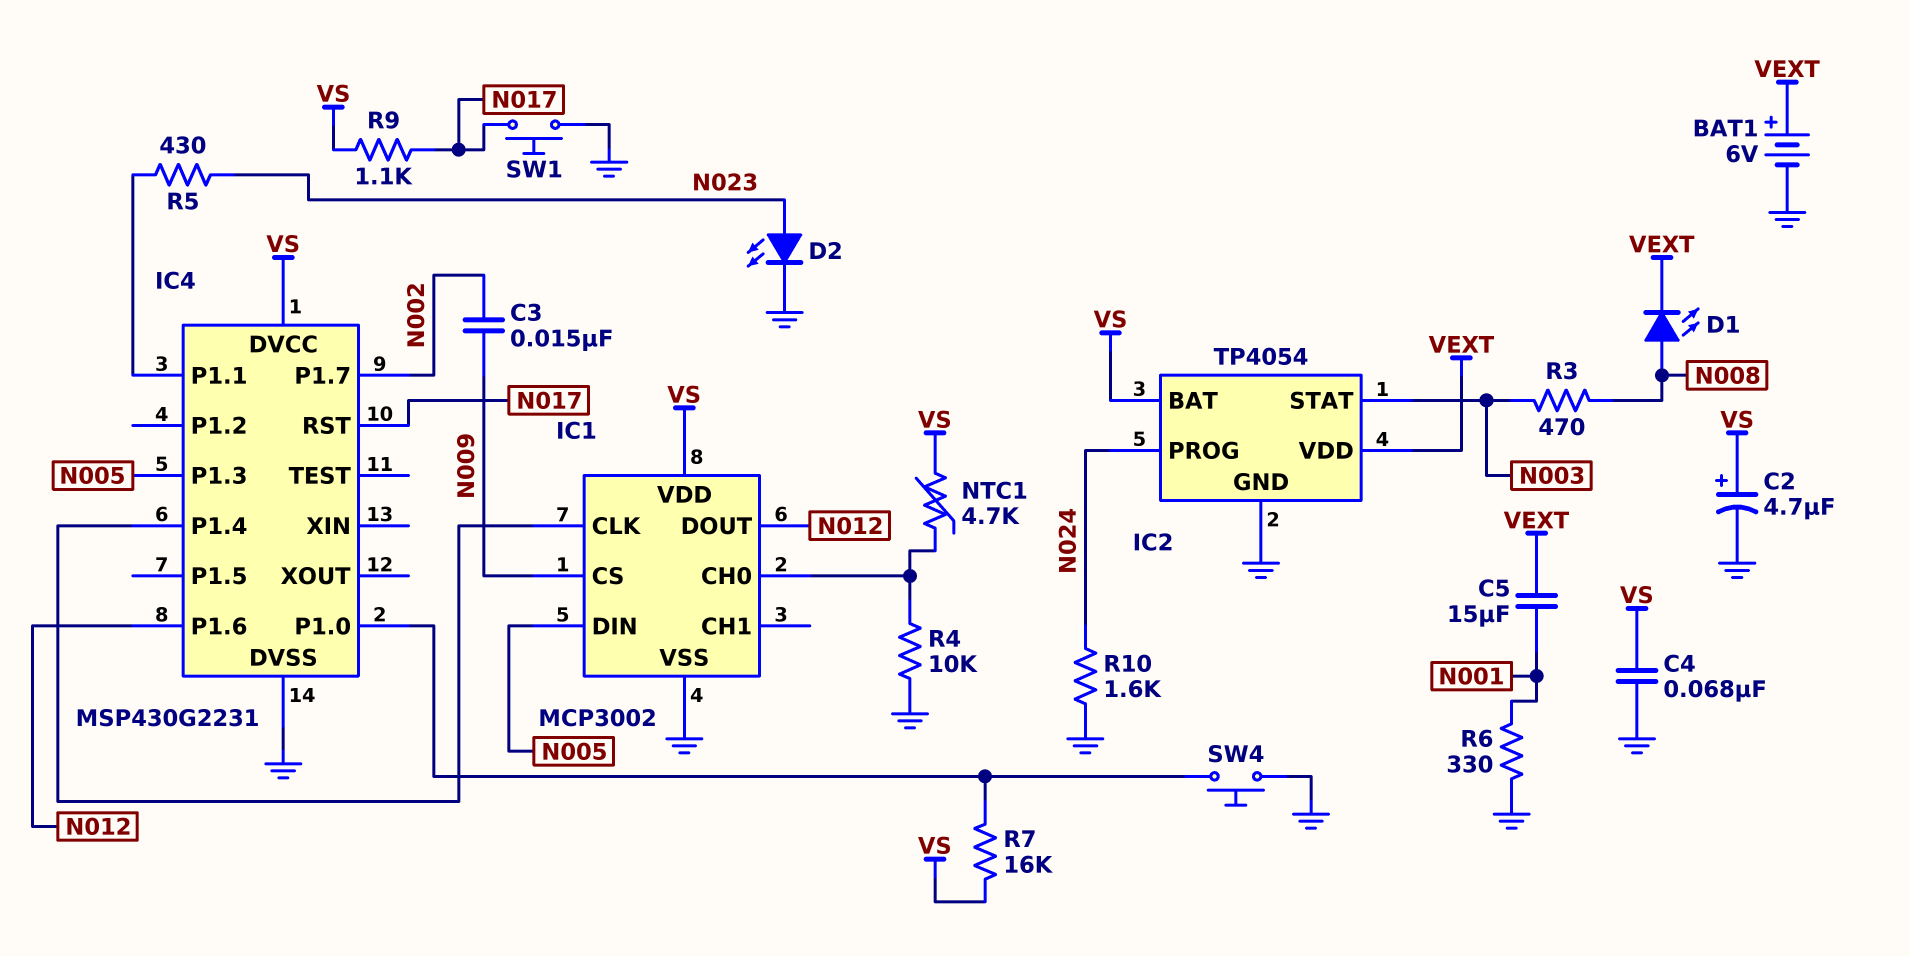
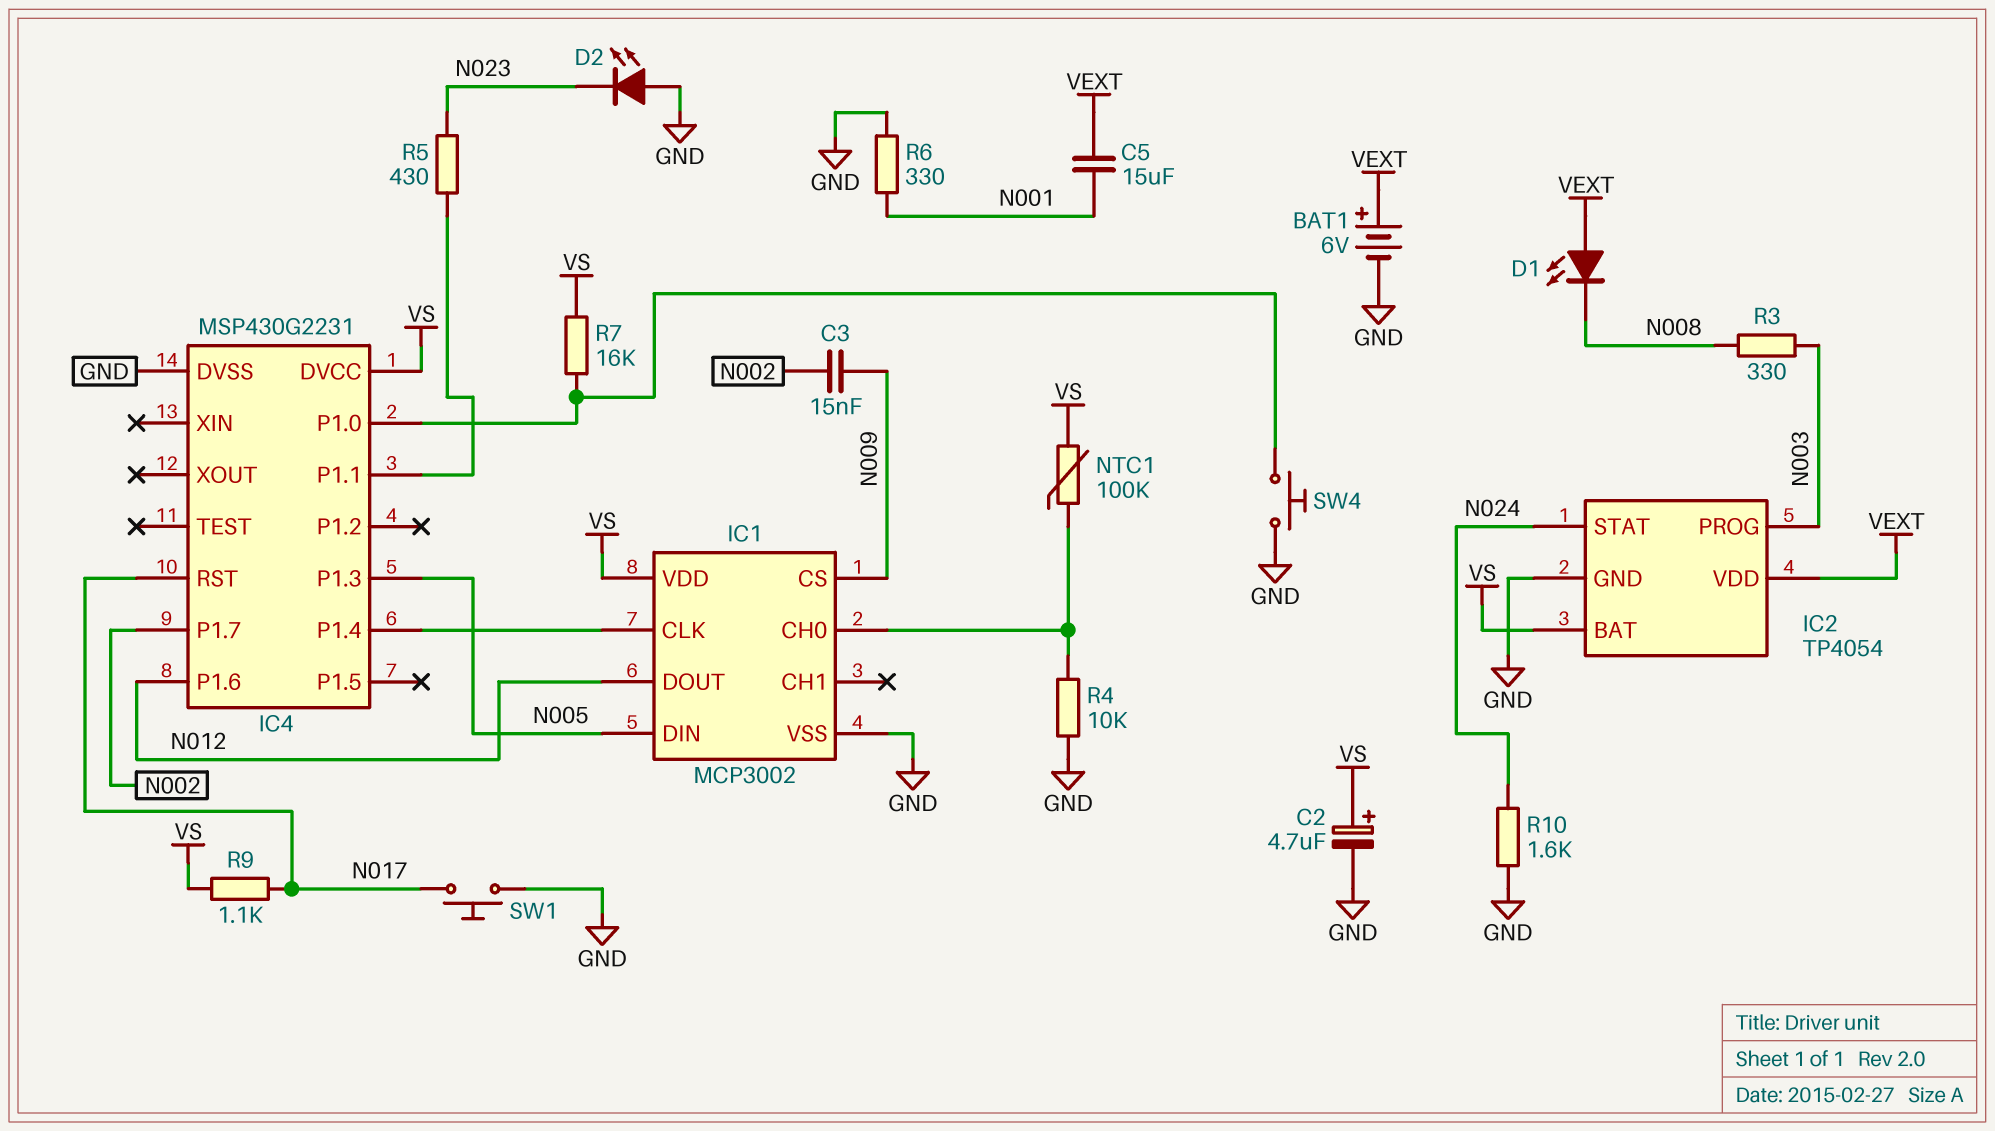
C4: 68nF (GND, VS) -> none
D1: LED (A N008, K VEXT) -> LED (A VEXT, K N008)
D2: LED (A N023, K GND) -> LED (A GND, K N023)
IC2 pin PROG: N024 -> N003
IC2 pin STAT: N003 -> N024
NTC1: 4.7k (IC1/CH0, VS) -> 100k (IC1/CH0, VS)
R3: 470 (N003, N008) -> 330 (N003, N008)

